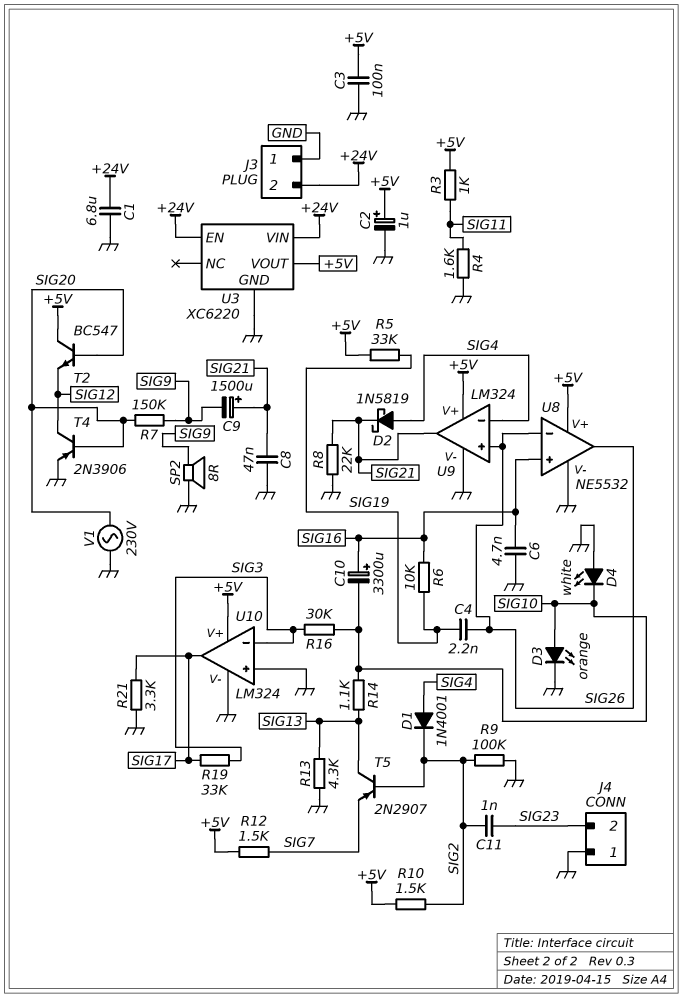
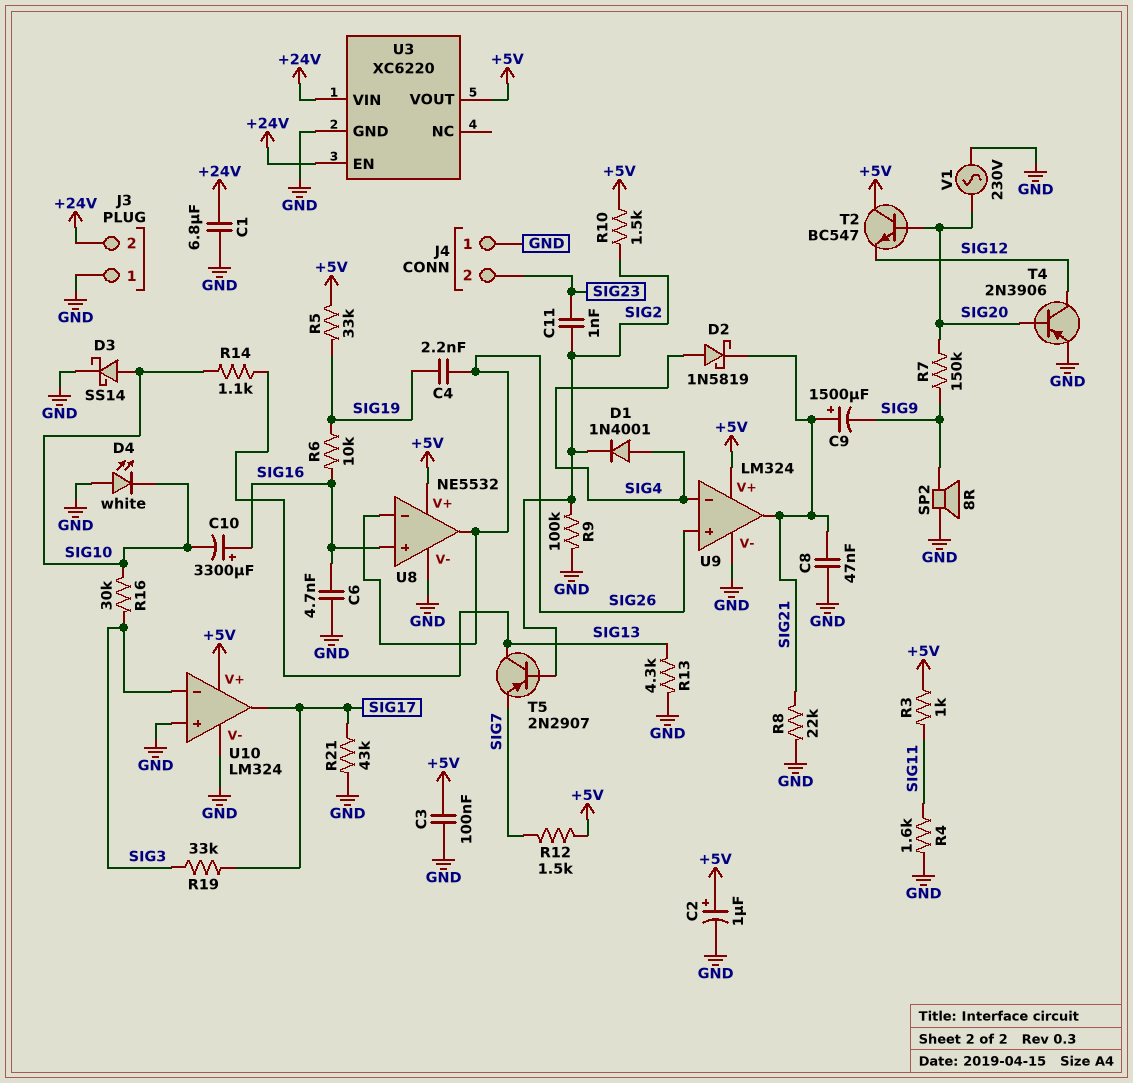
D3: LED orange (A SIG10, K GND) -> schottky SS14 (A SIG10, K GND)
R21: 3.3k (GND, SIG17) -> 43k (GND, SIG17)

